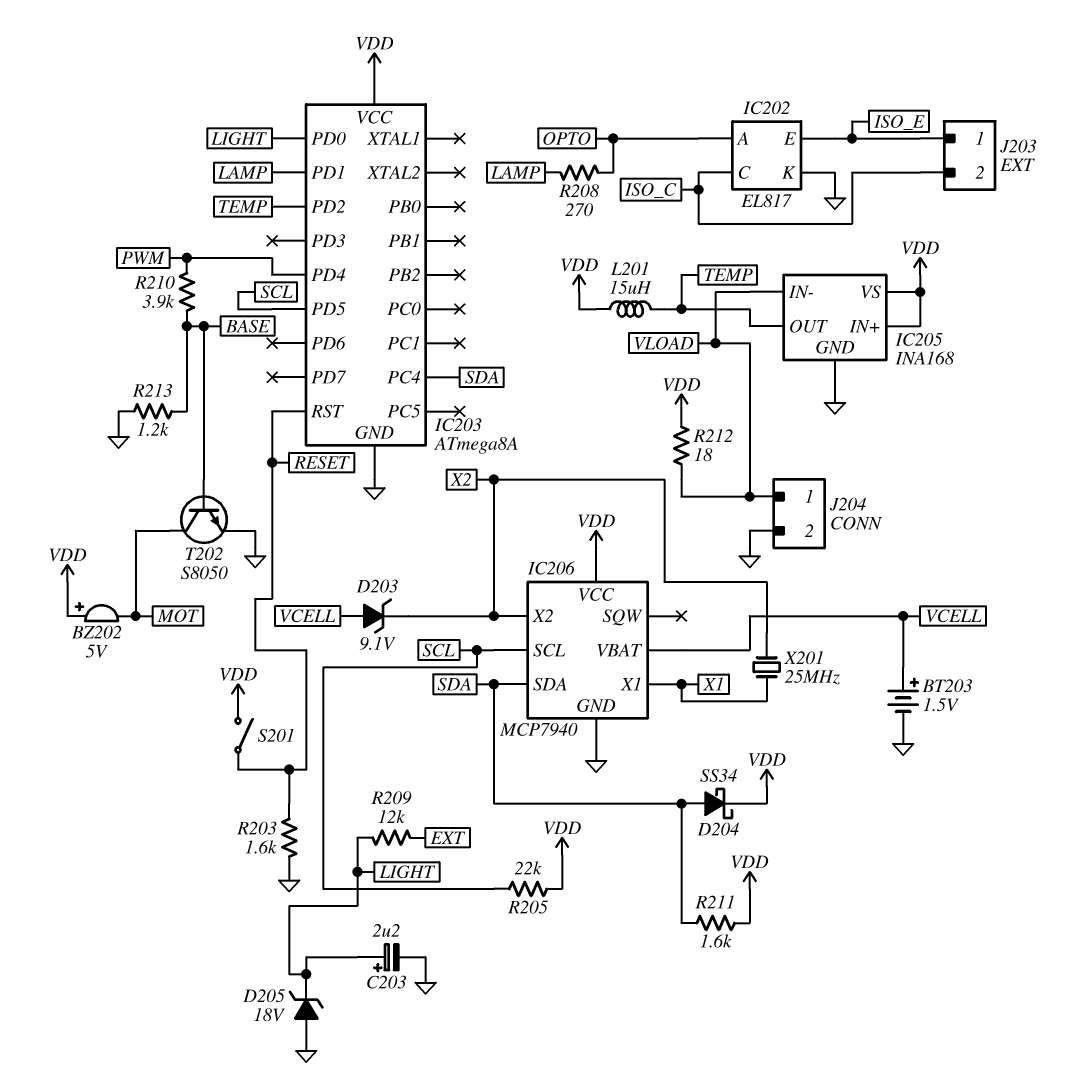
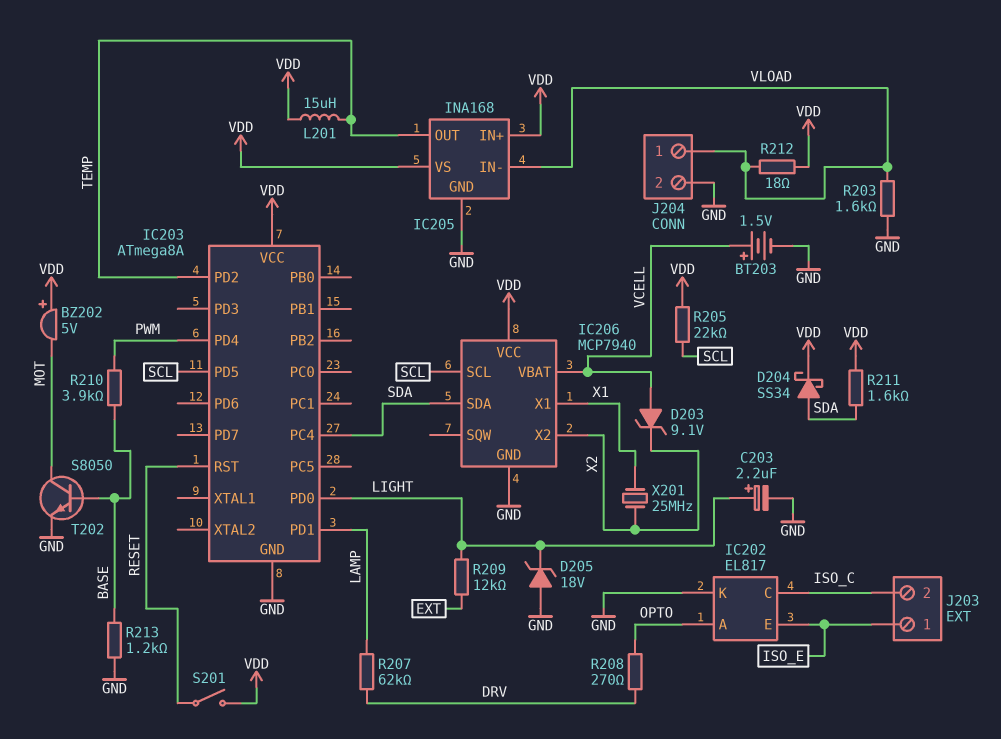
R203: 1.6k (GND, RESET) -> 1.6k (GND, VLOAD)
R207: none -> 62k (DRV, LAMP)
R208: 270 (LAMP, OPTO) -> 270 (DRV, OPTO)

